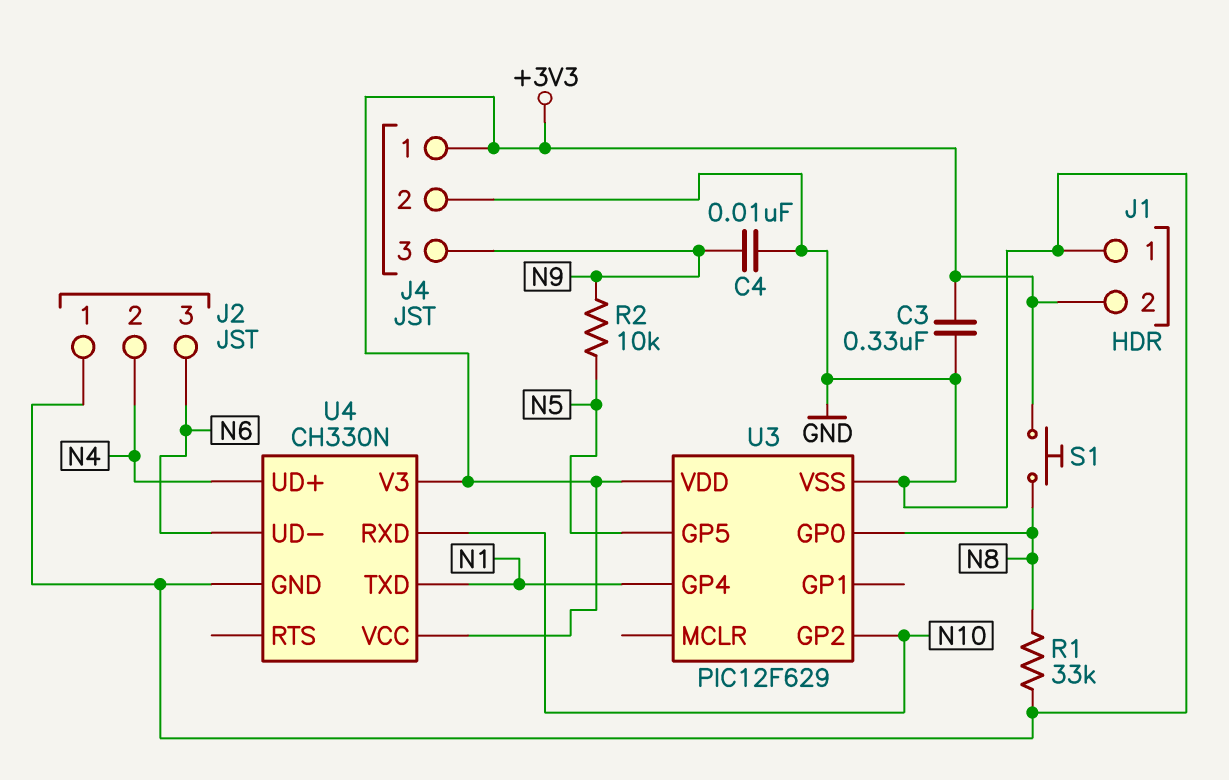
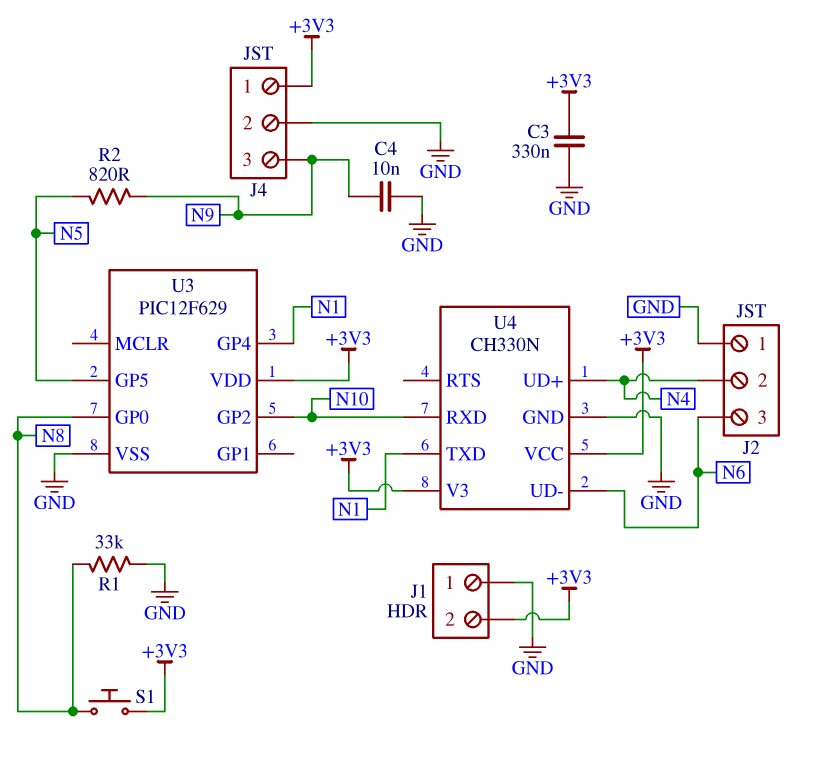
R2: 10k (N5, N9) -> 820 (N5, N9)

